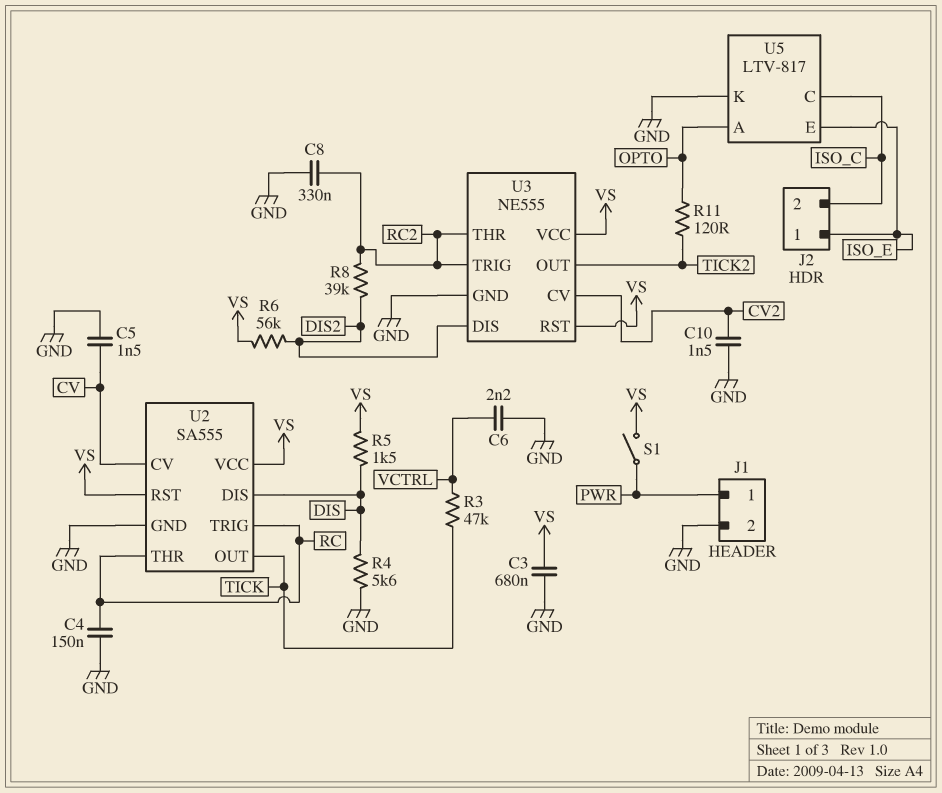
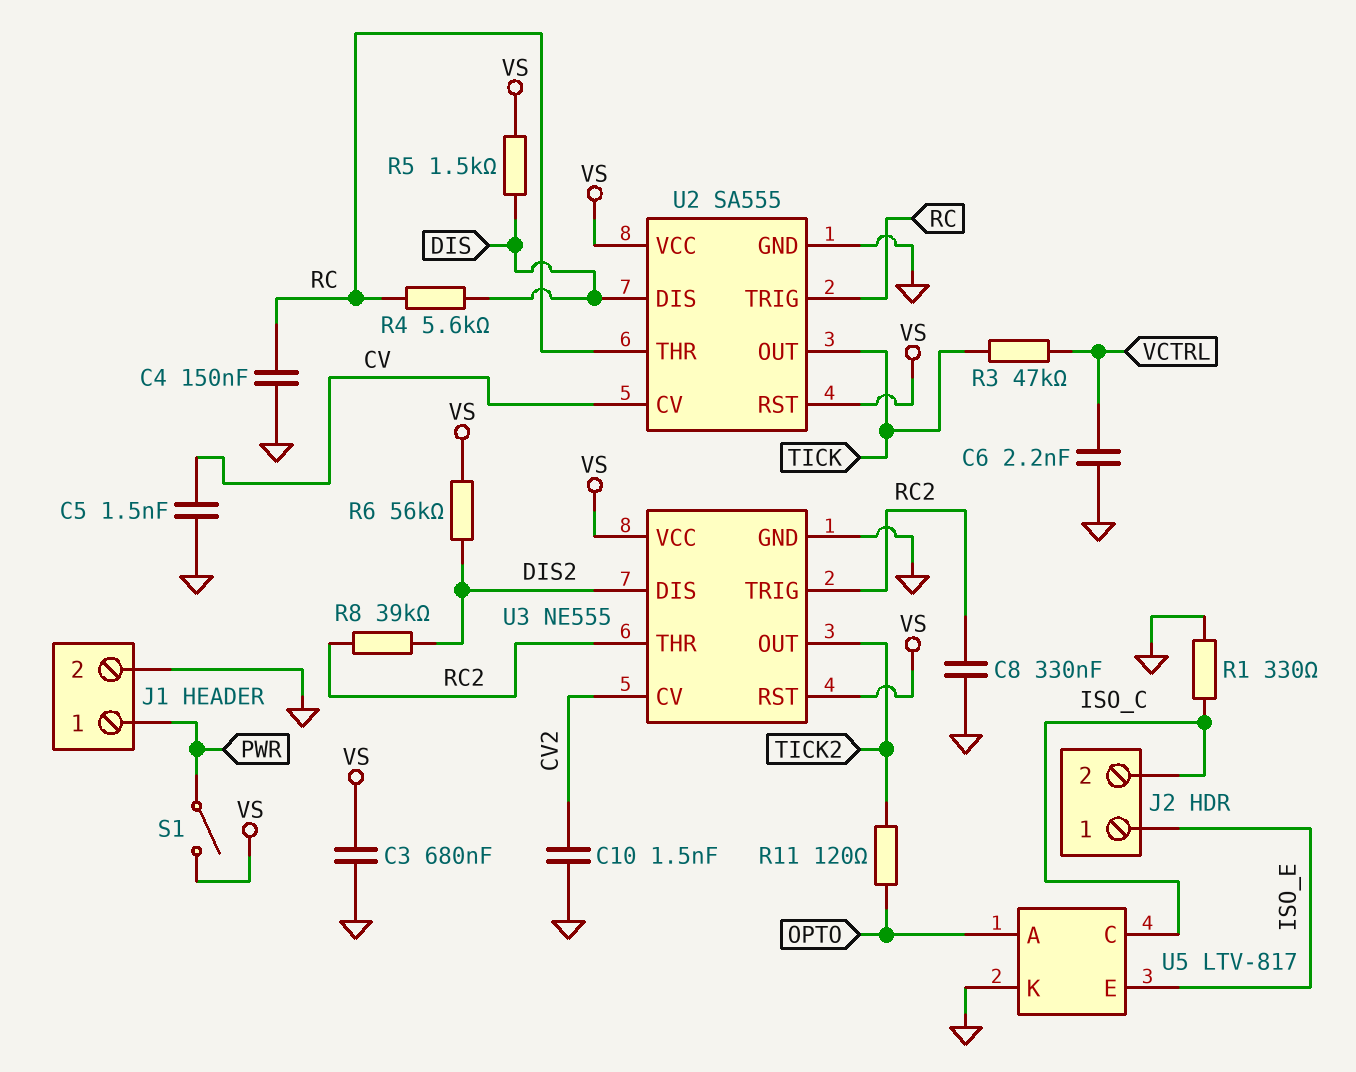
R1: none -> 330 (GND, ISO_C)
R4: 5.6k (DIS, GND) -> 5.6k (DIS, RC)

